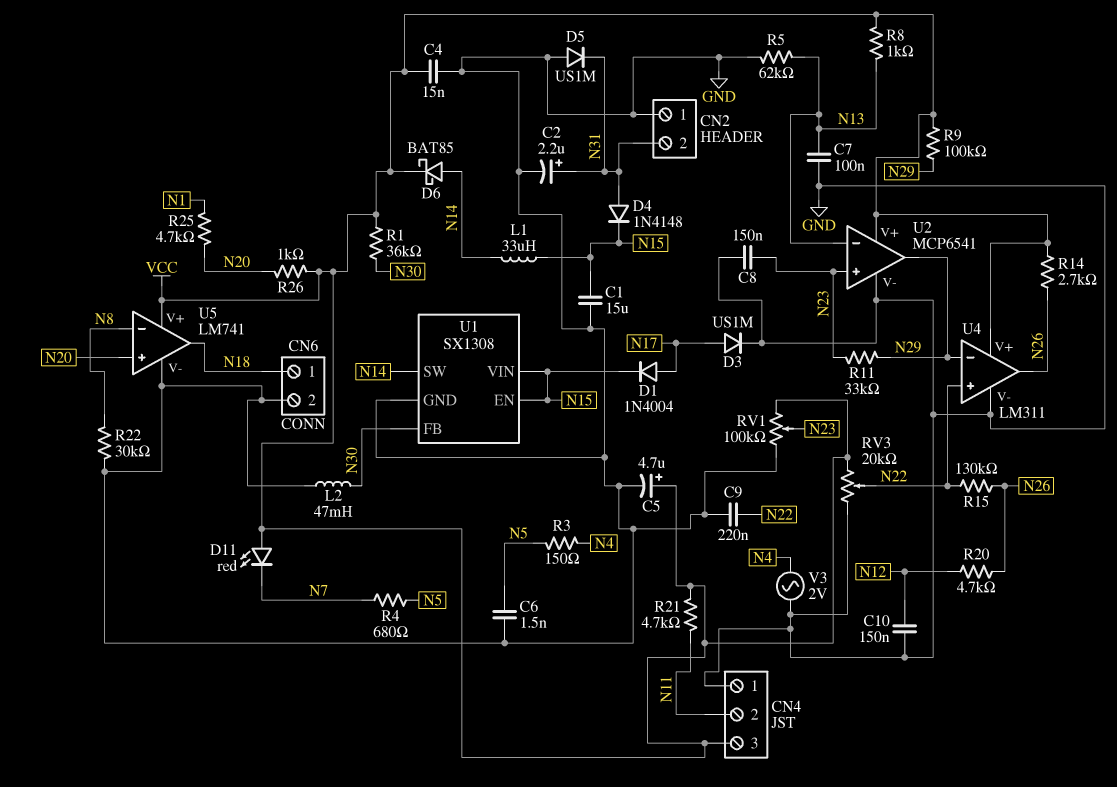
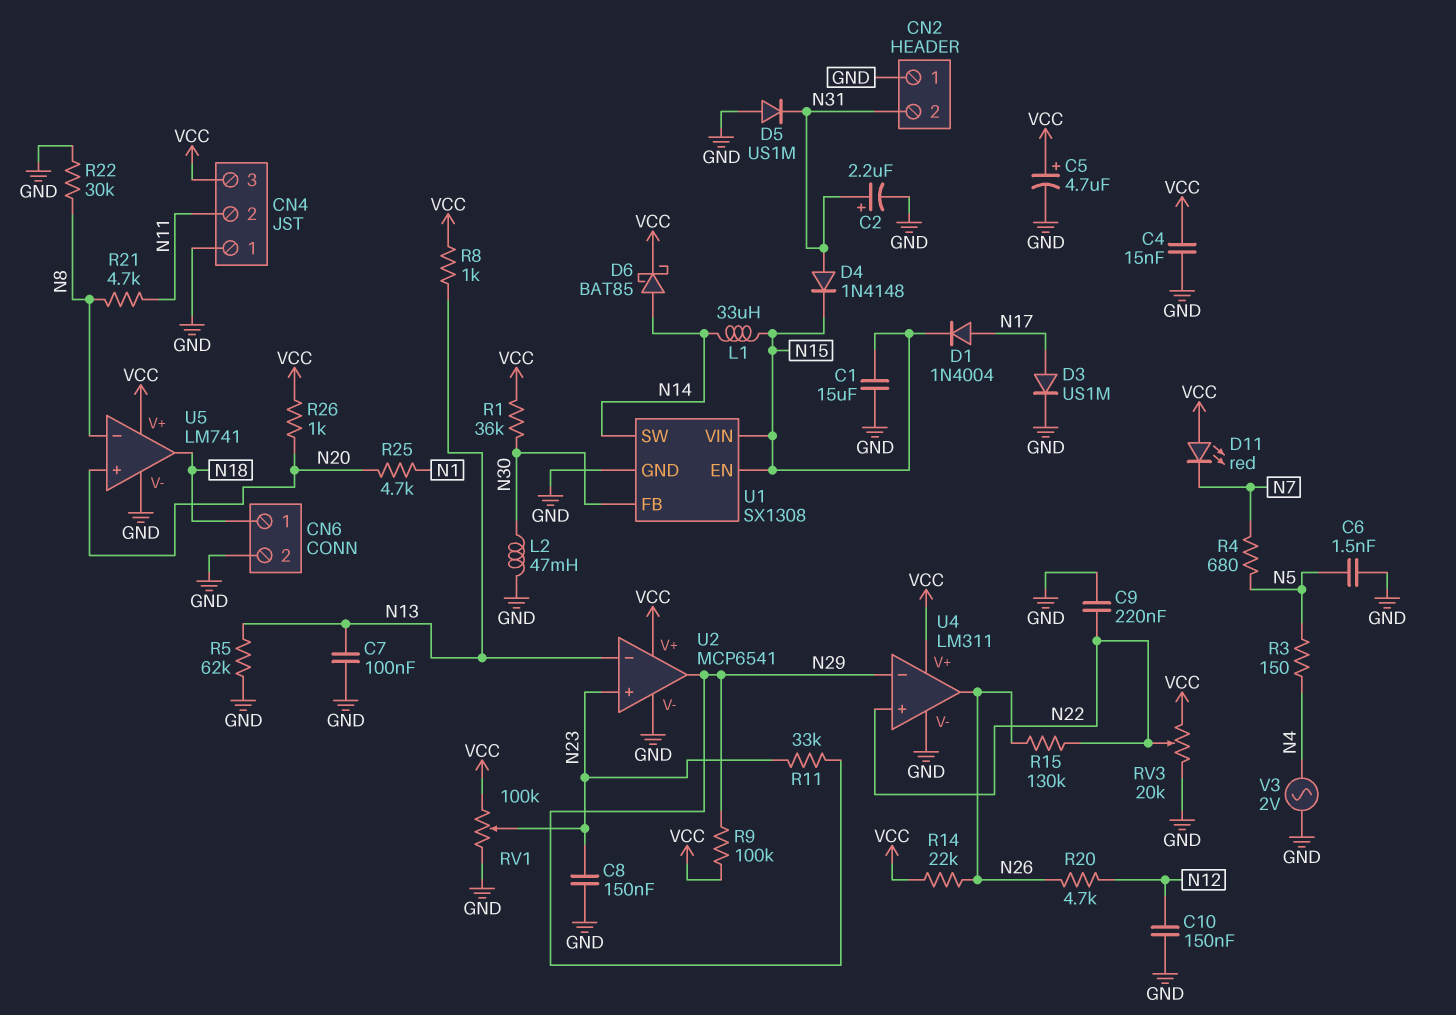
R14: 2.7k (N26, VCC) -> 22k (N26, VCC)
R21: 4.7k (N11, VCC) -> 4.7k (N8, N11)

